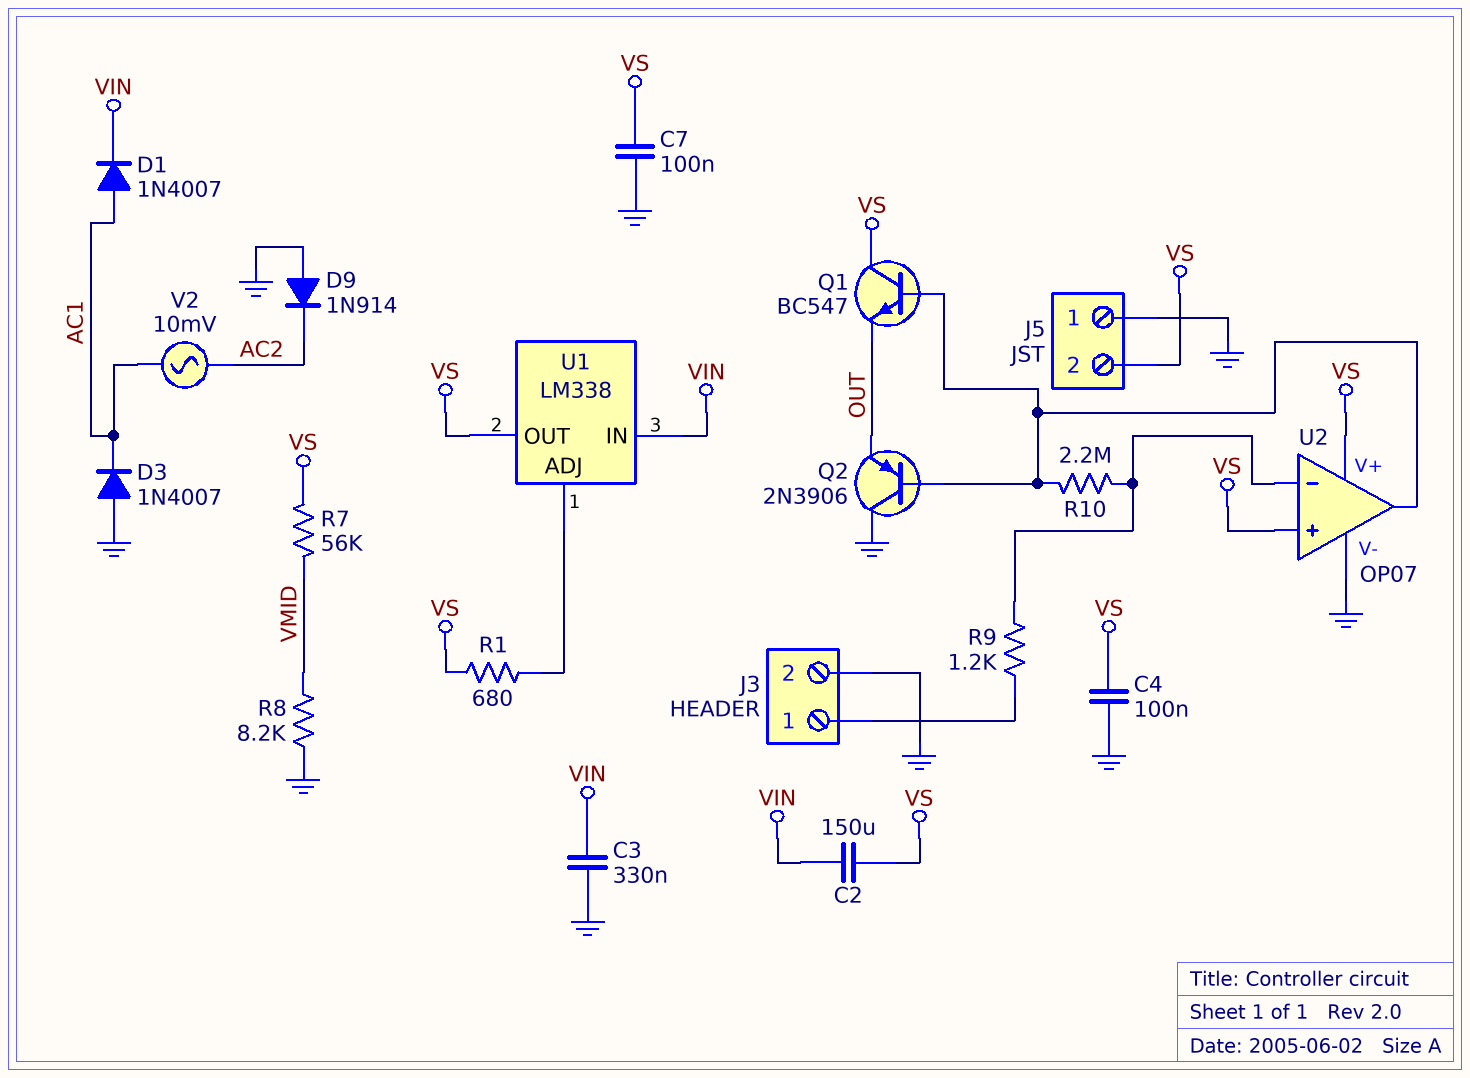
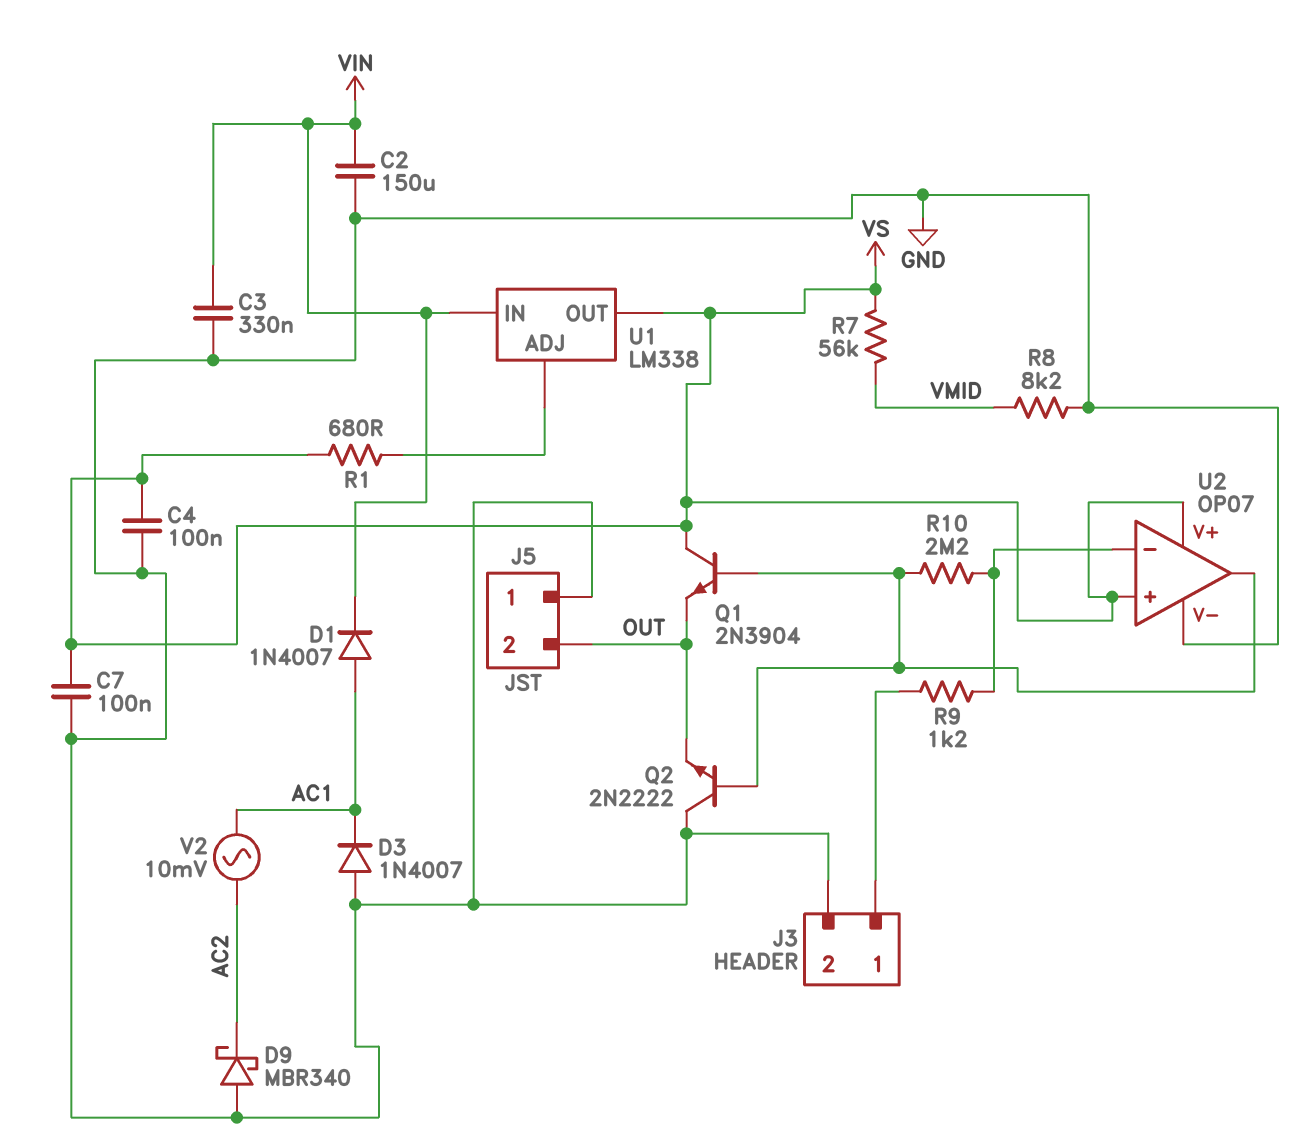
C2: 150uF (VIN, VS) -> 150uF (GND, VIN)
D9: diode 1N914 (A GND, K AC2) -> schottky MBR340 (A GND, K AC2)
J5 pin 2: VS -> OUT
Q1: NPN BC547 (B U2/out, C VS, E OUT) -> NPN 2N3904 (B U2/out, C VS, E OUT)
Q2: PNP 2N3906 (B U2/out, C GND, E OUT) -> NPN 2N2222 (B U2/out, C GND, E OUT)

